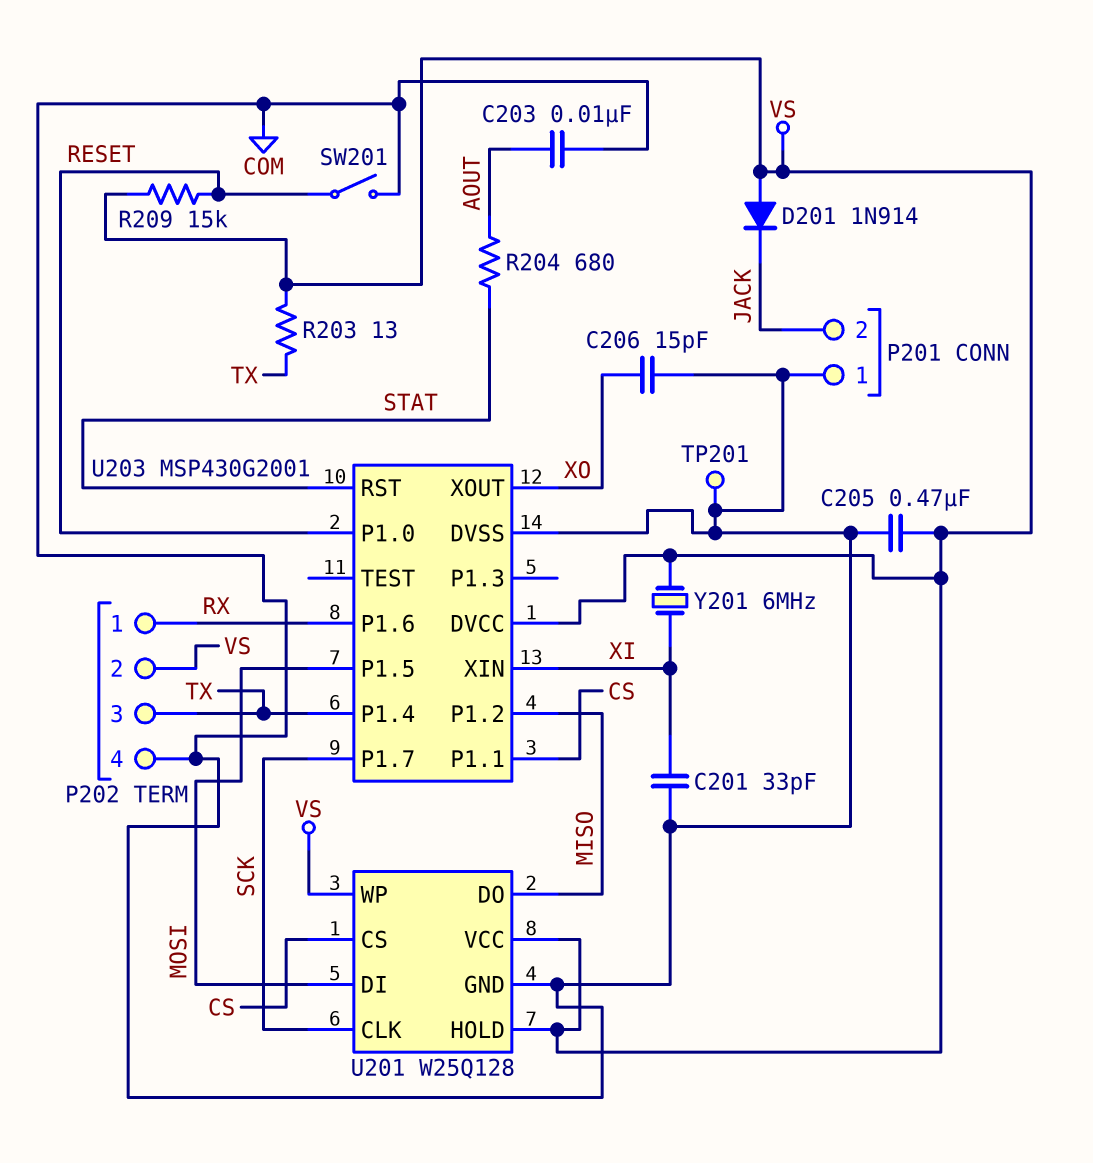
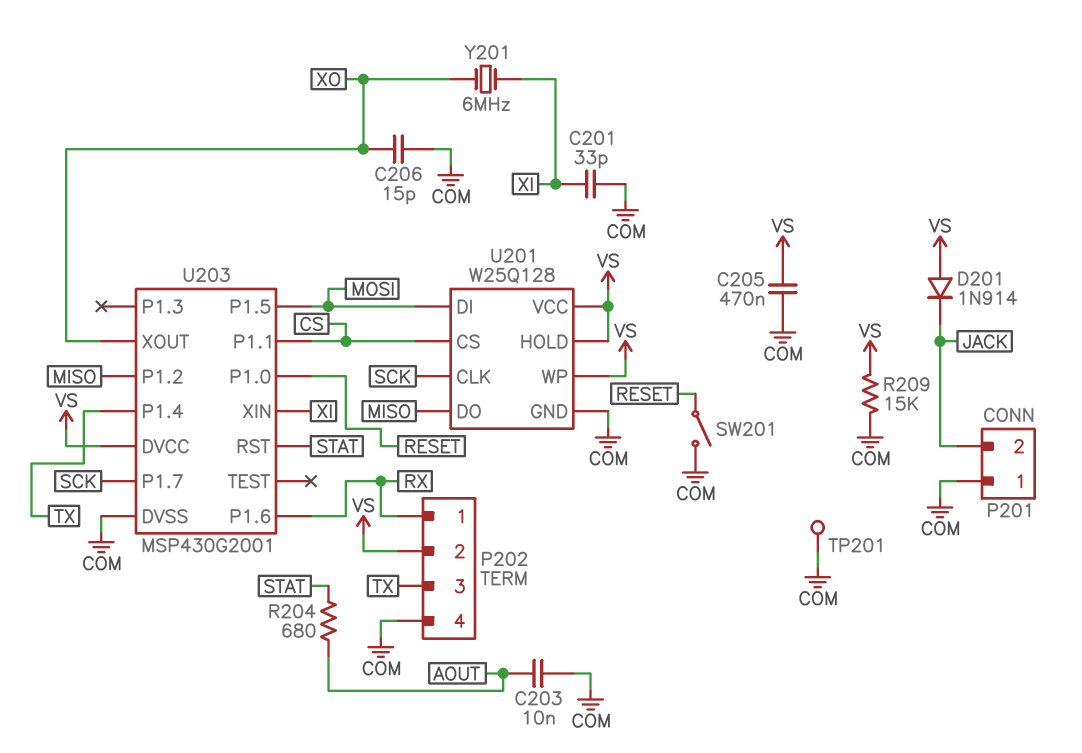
R203: 13 (TX, VS) -> none
R209: 15k (RESET, VS) -> 15k (COM, VS)
Y201: 6MHz (VS, XI) -> 6MHz (XI, XO)

